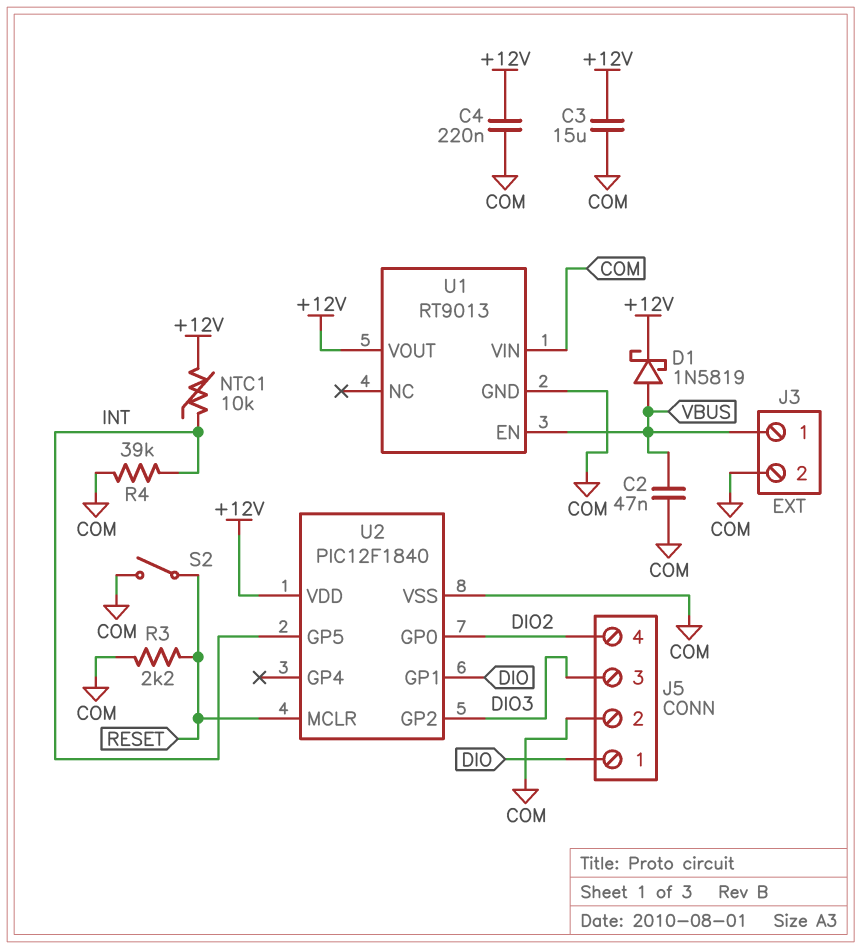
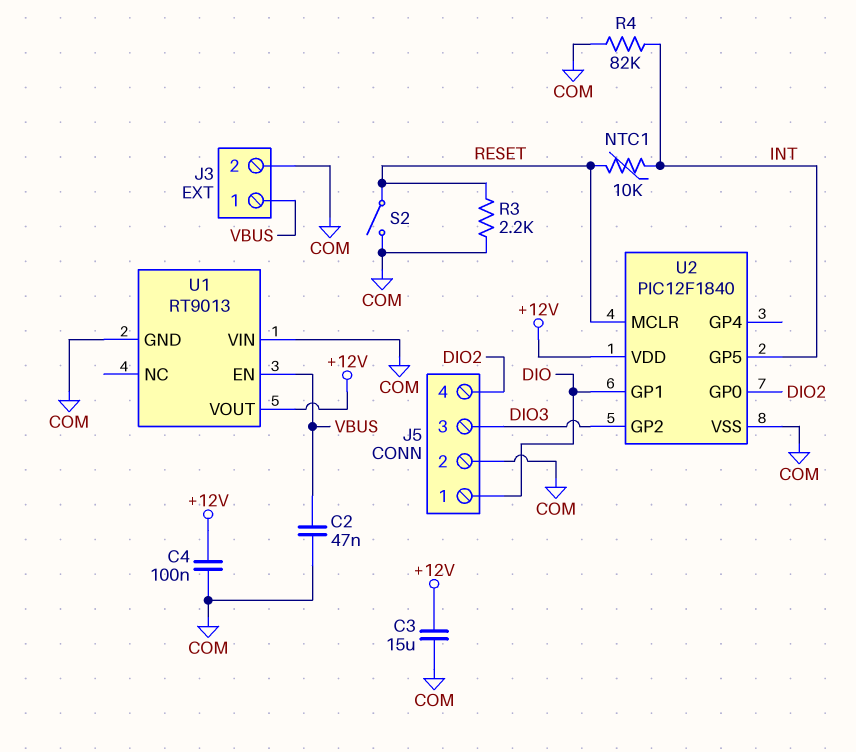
C4: 220nF (+12V, COM) -> 100nF (+12V, COM)
D1: schottky 1N5819 (A VBUS, K +12V) -> none
NTC1: 10k (+12V, INT) -> 10k (INT, RESET)
R4: 39k (COM, INT) -> 82k (COM, INT)

